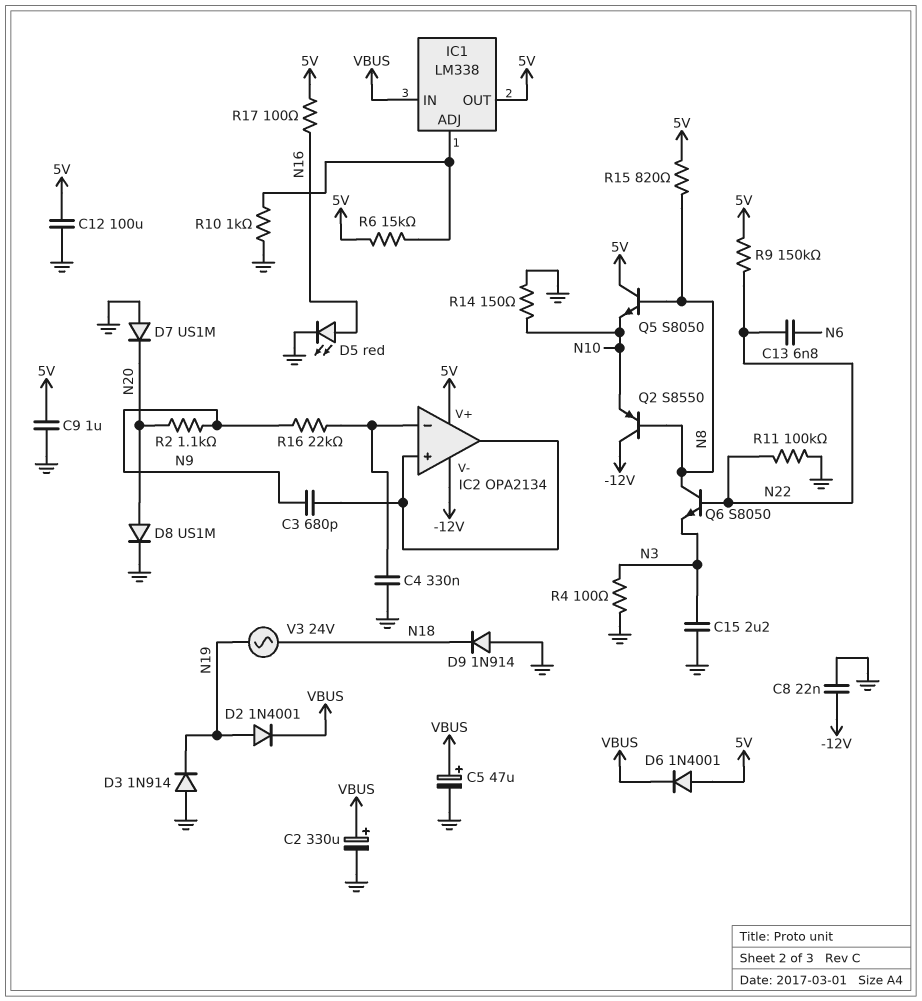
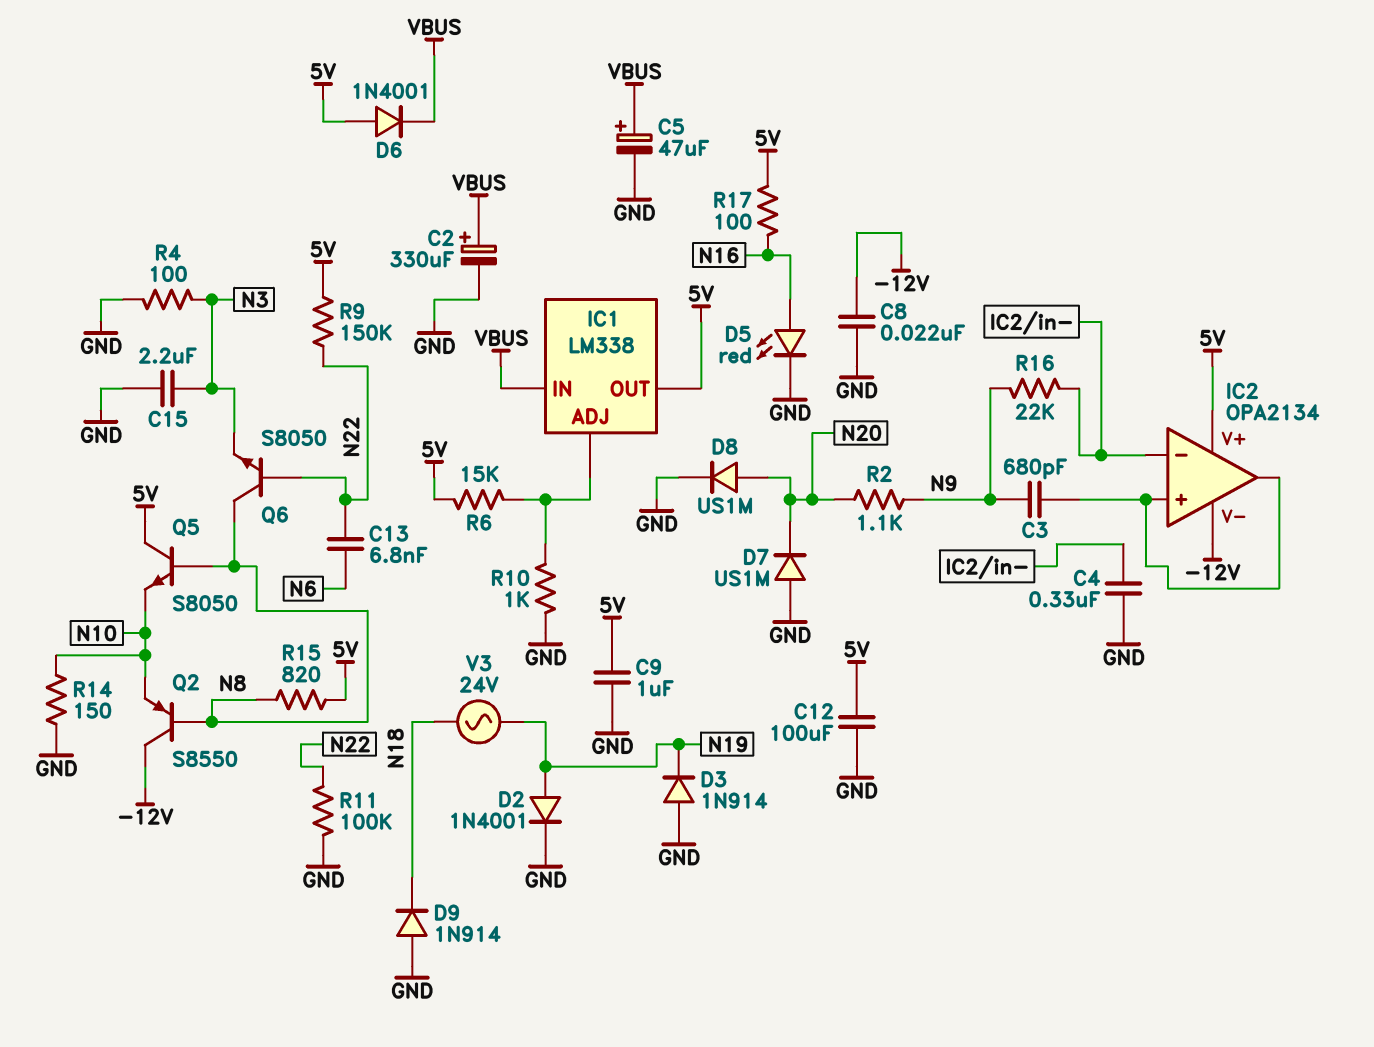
D2: diode 1N4001 (A N19, K VBUS) -> diode 1N4001 (A N19, K GND)

